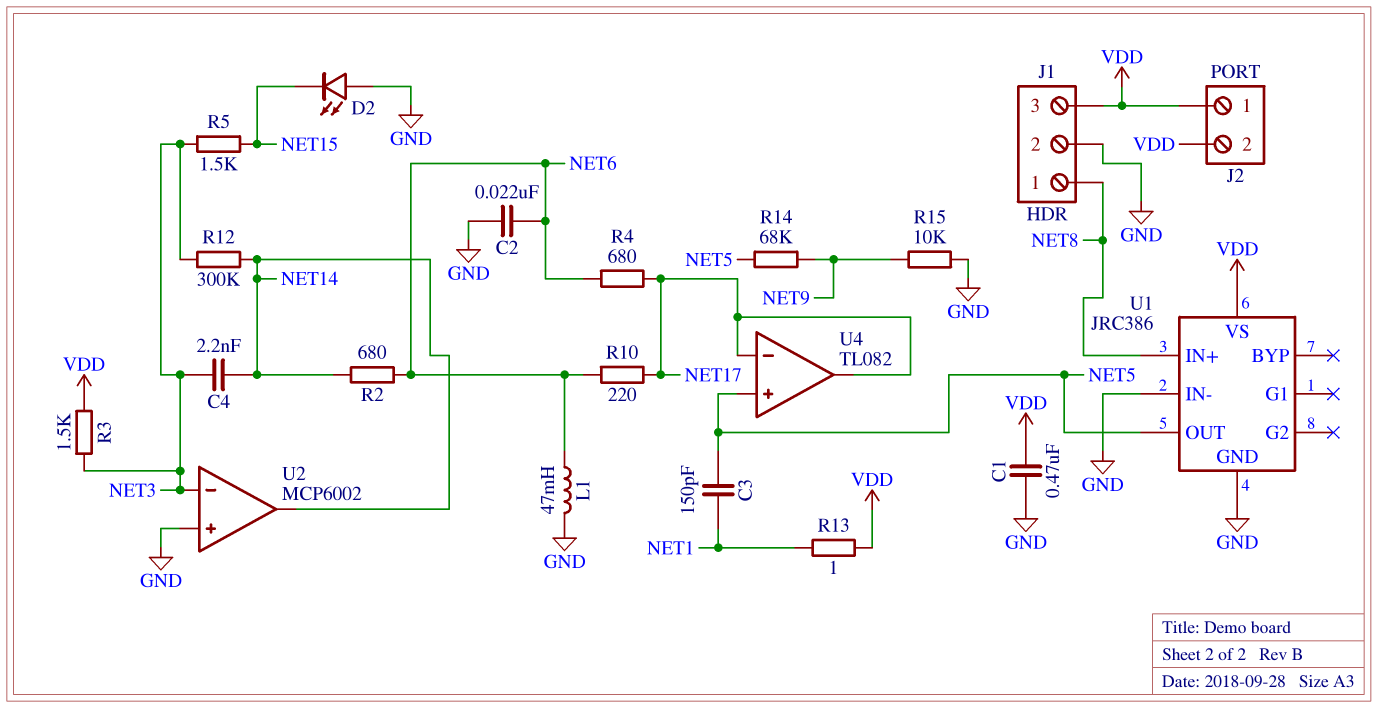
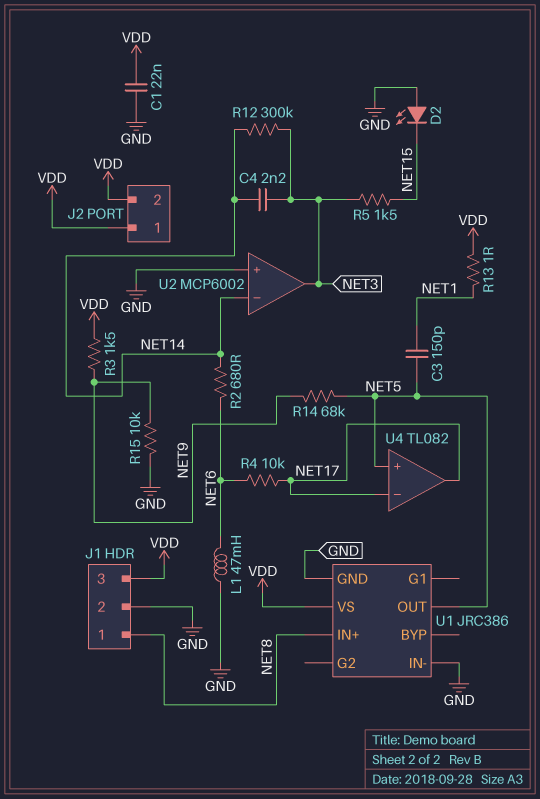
C1: 470nF (GND, VDD) -> 22nF (GND, VDD)
C2: 22nF (GND, NET6) -> none
R3: 1.5k (NET3, VDD) -> 1.5k (NET9, VDD)
R4: 680 (NET6, NET17) -> 10k (NET6, NET17)
R10: 220 (NET6, NET17) -> none
U2 pin in-: NET3 -> NET14
U2 pin out: NET14 -> NET3

